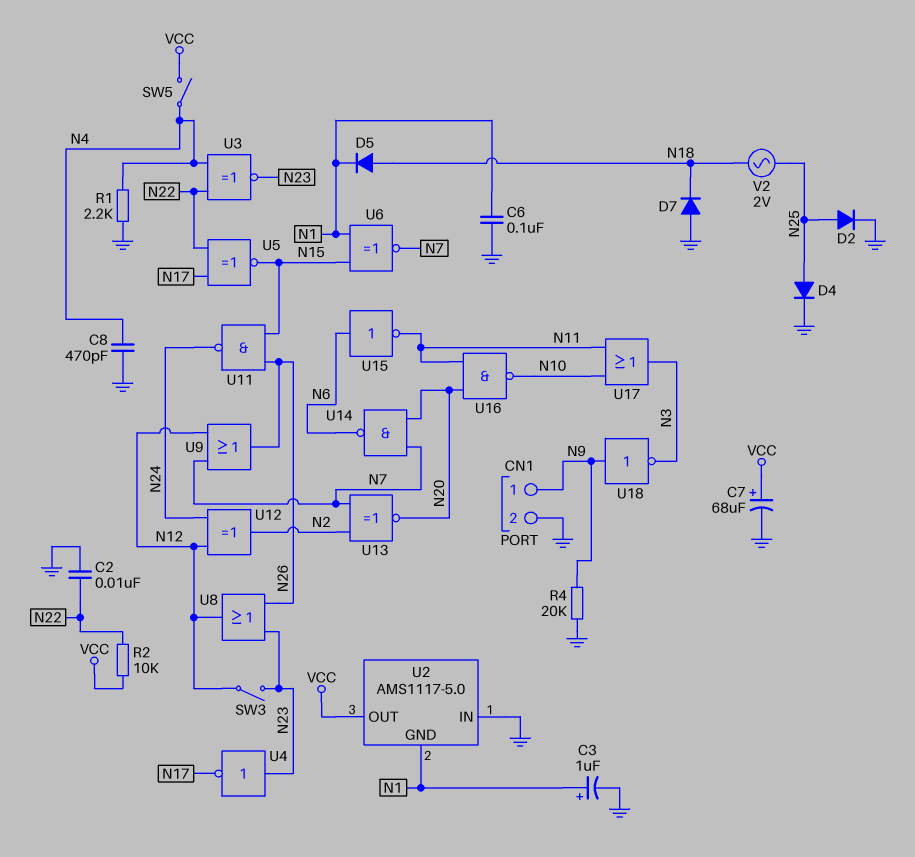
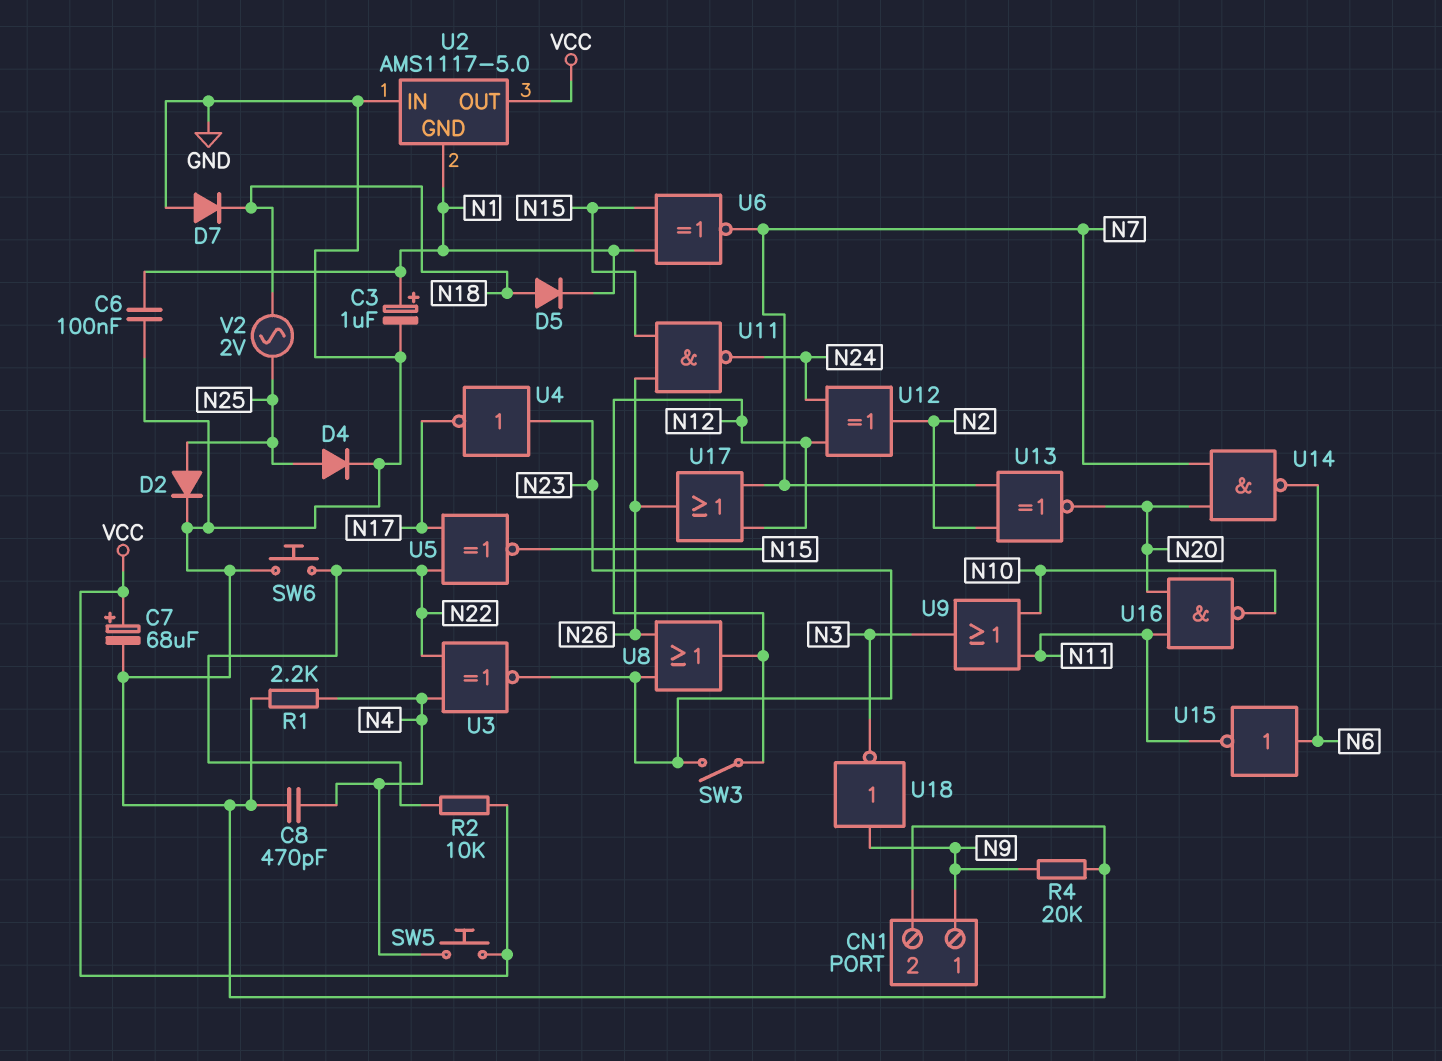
C2: 10nF (GND, N22) -> none
SW5: switch (N4, VCC) -> button (N4, VCC)
SW6: none -> button (GND, N22)
U9: OR (in N7, in N12, out N26) -> OR (in N10, in N11, out N3)
U17: OR (in N10, in N11, out N3) -> OR (in N7, in N12, out N26)

